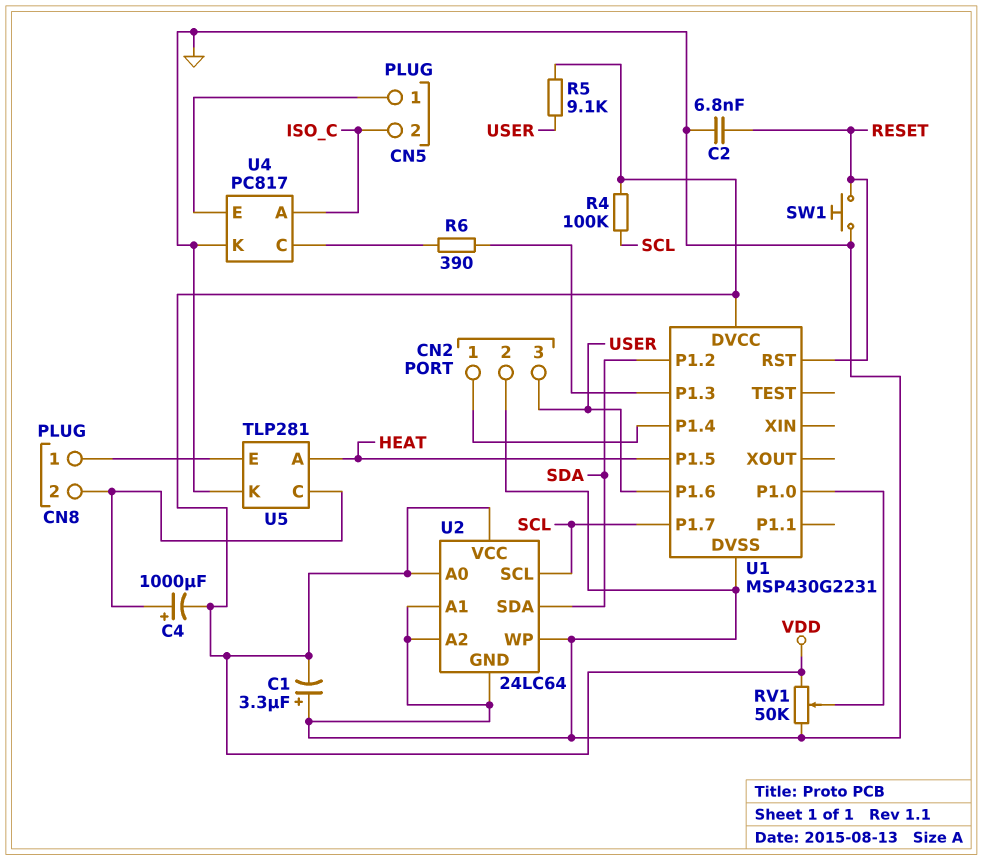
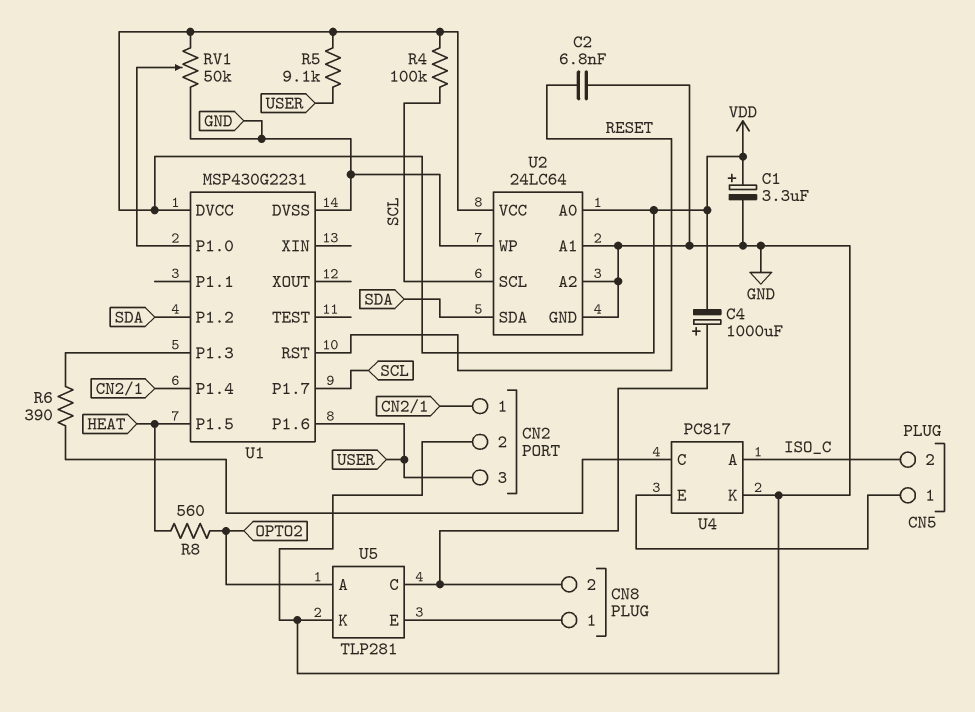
C1: 3.3uF (plus GND, minus VDD) -> 3.3uF (plus VDD, minus GND)
R8: none -> 560 (HEAT, OPTO2)
SW1: button (GND, RESET) -> none
U5 pin A: HEAT -> OPTO2

